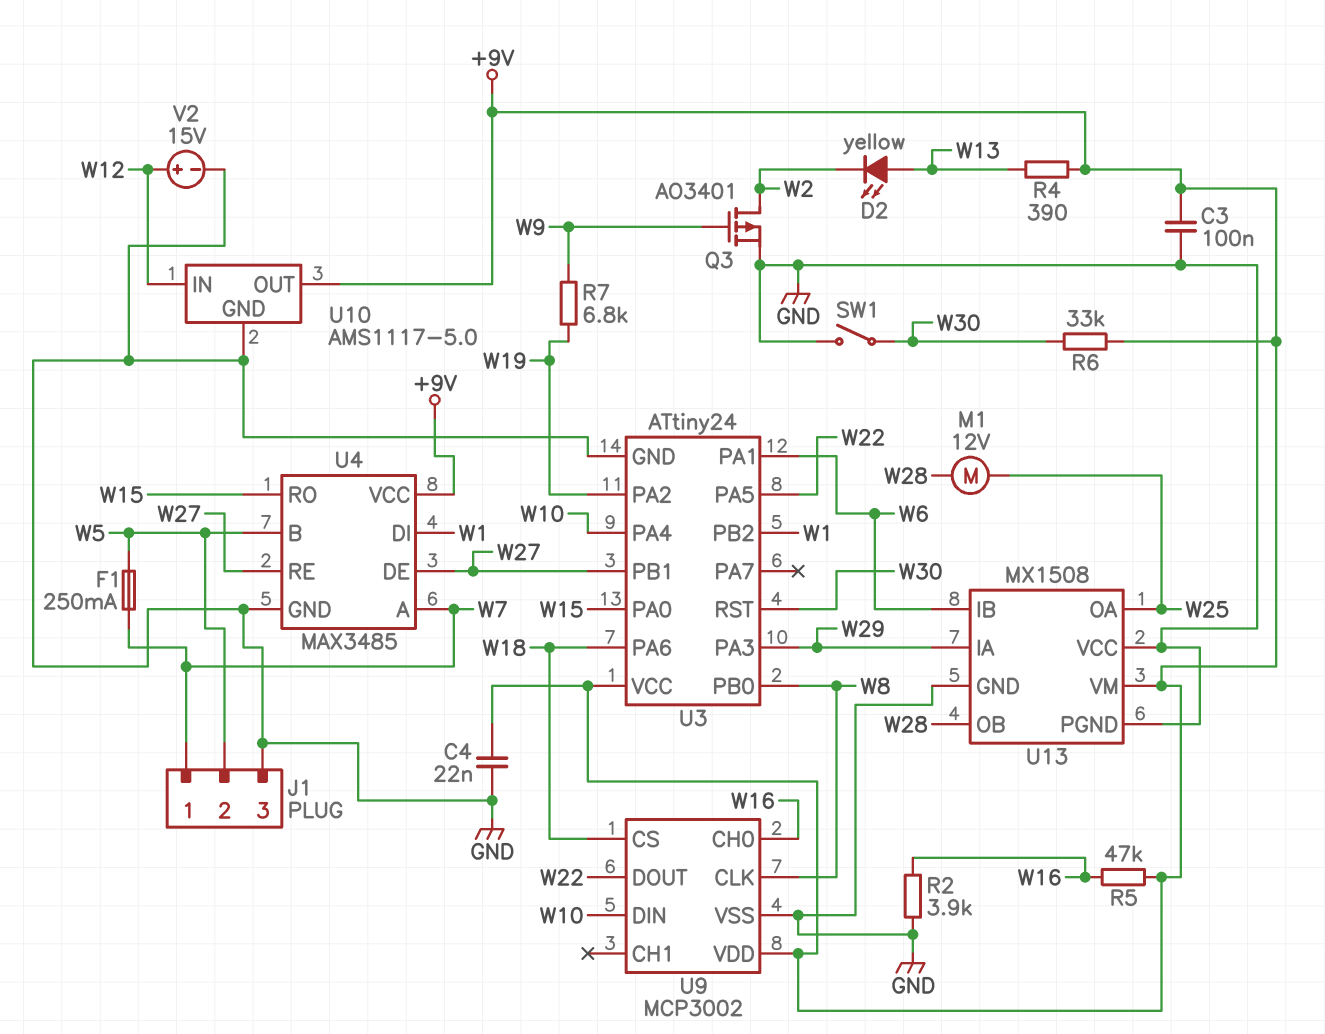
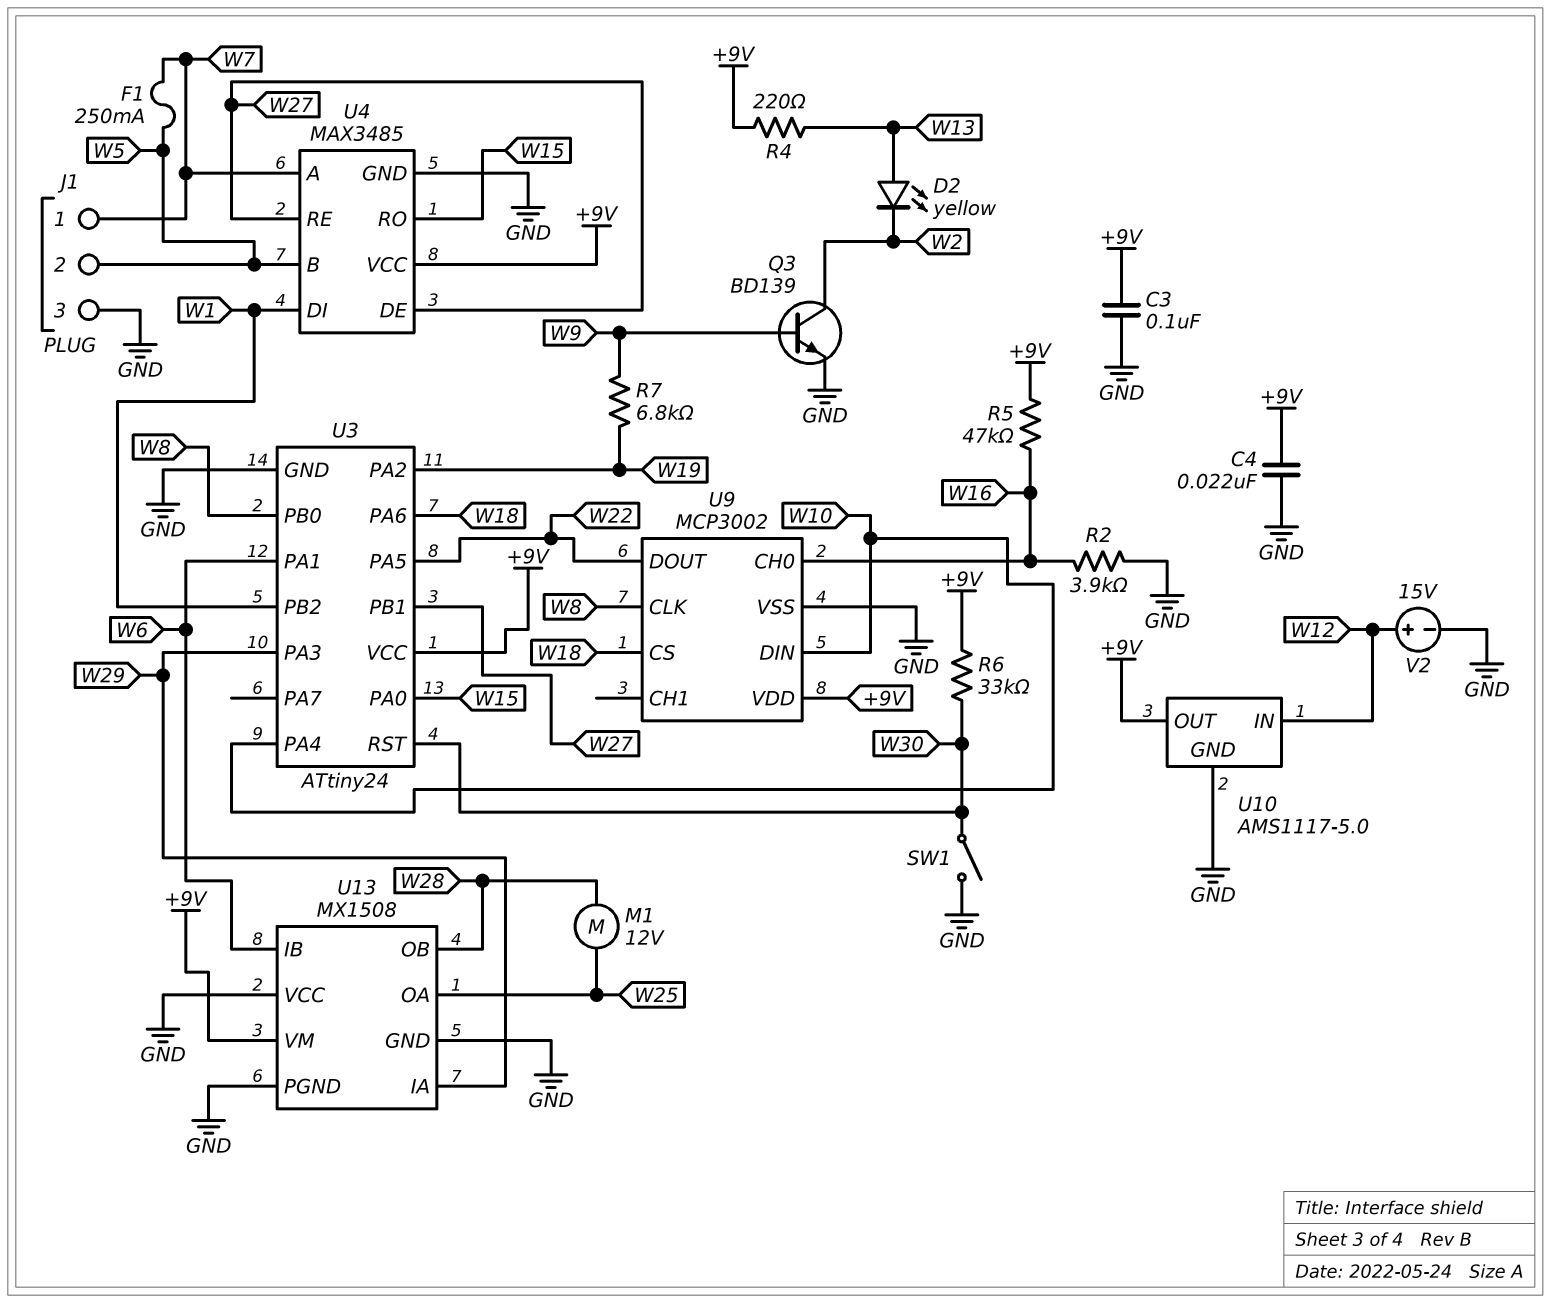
Q3: PMOS AO3401 (G W9, D W2, S GND) -> NPN BD139 (B W9, C W2, E GND)
R4: 390 (+9V, W13) -> 220 (+9V, W13)

